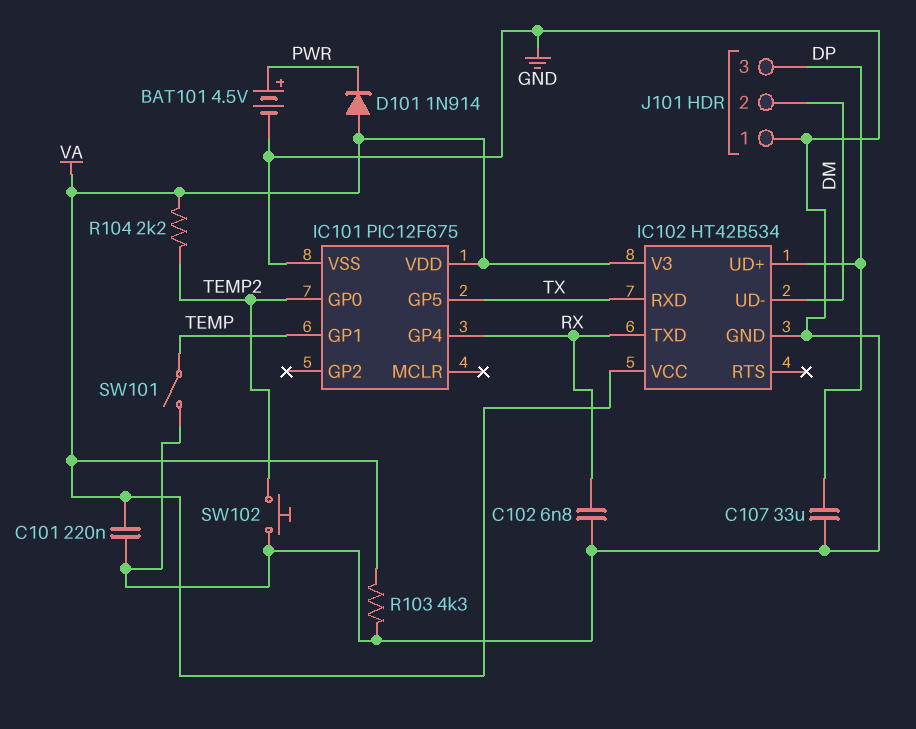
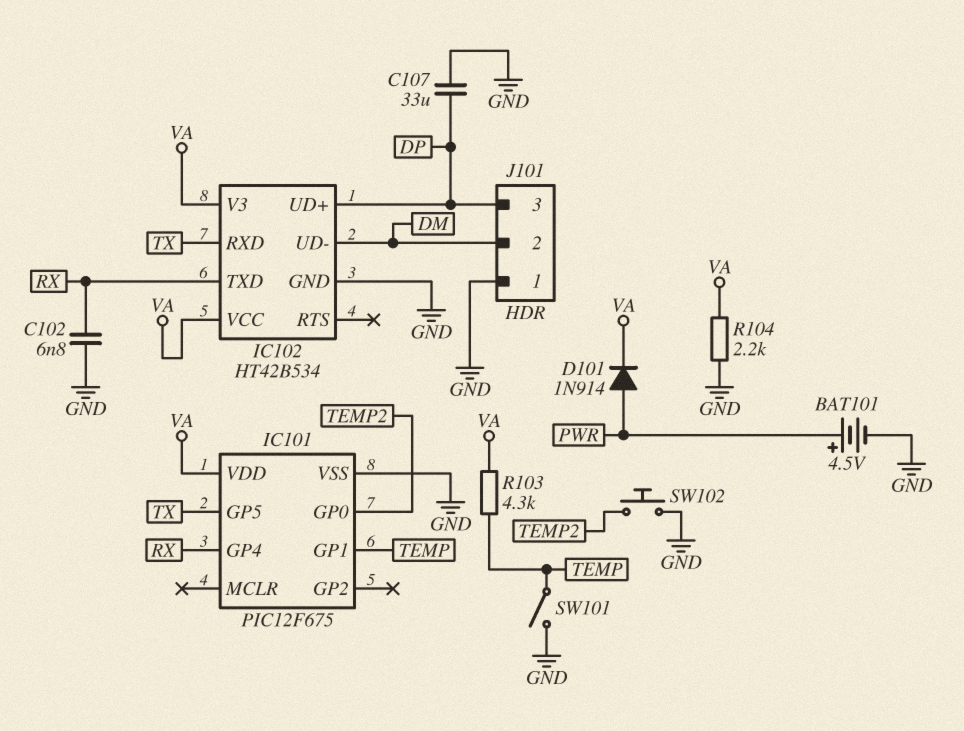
C101: 220nF (GND, VA) -> none
D101: diode 1N914 (A VA, K PWR) -> diode 1N914 (A PWR, K VA)
R103: 4.3k (GND, VA) -> 4.3k (TEMP, VA)
R104: 2.2k (TEMP2, VA) -> 2.2k (GND, VA)

